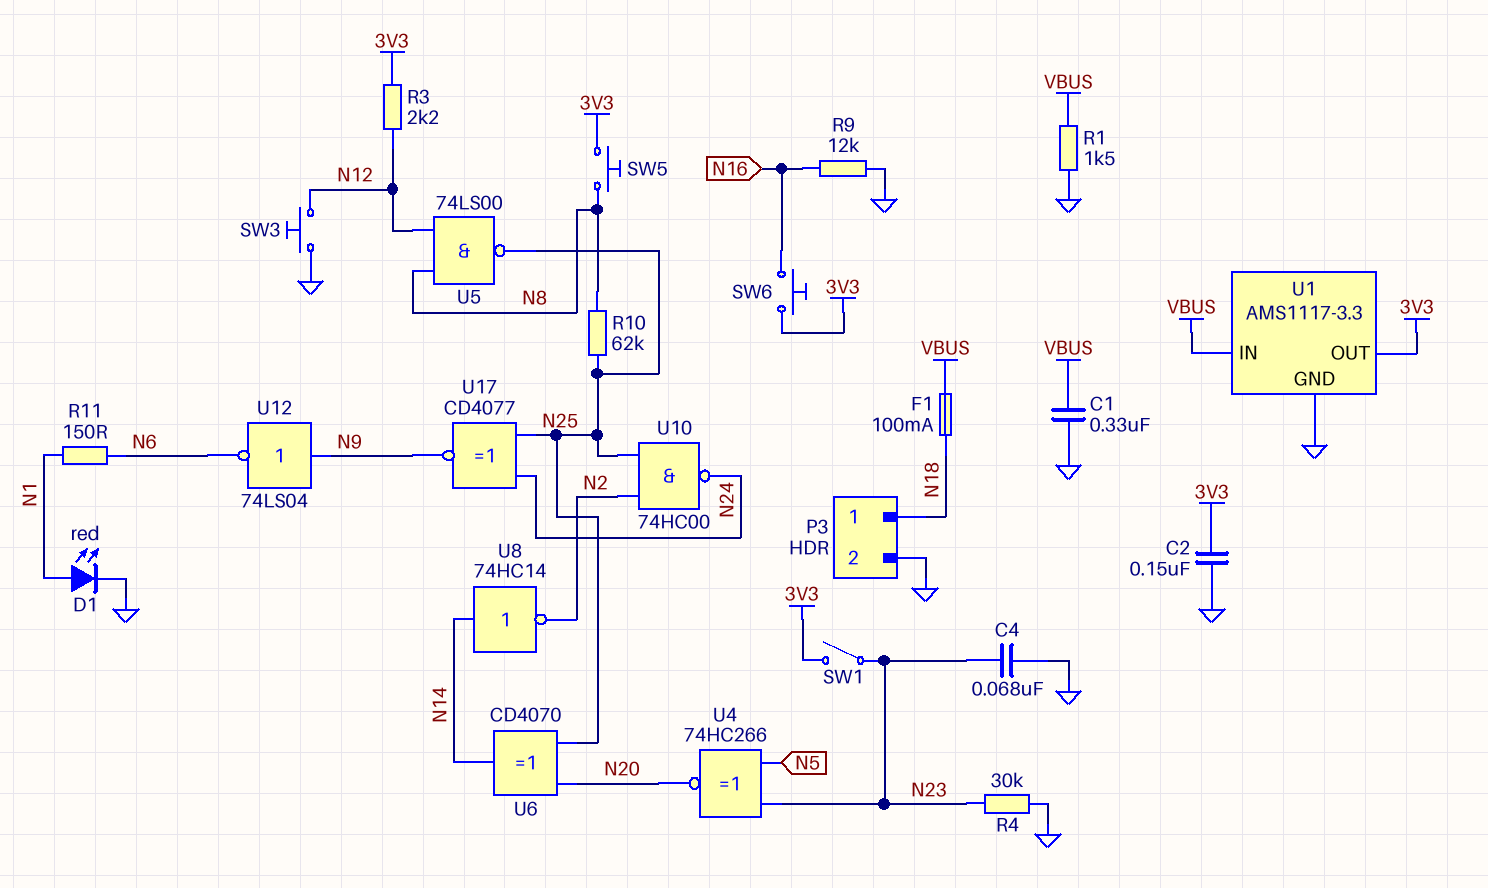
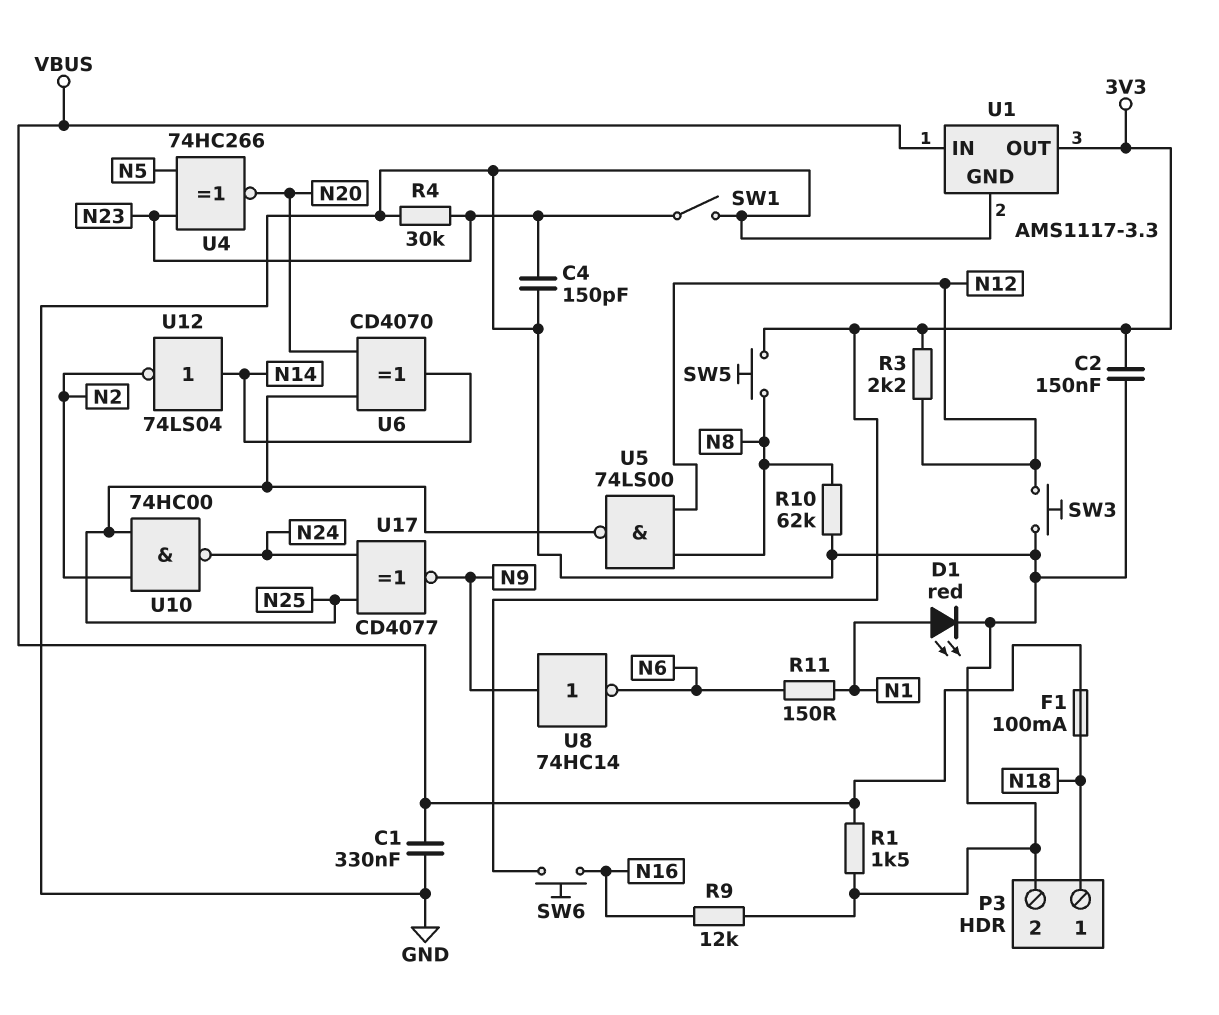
C4: 68nF (GND, N23) -> 150pF (GND, N23)
R10: 62k (N8, N25) -> 62k (GND, N8)
SW1: switch (3V3, N23) -> switch (GND, N23)
U8: NOT 74HC14 (in N14, out N2) -> NOT 74HC14 (in N9, out N6)
U12: NOT 74LS04 (in N9, out N6) -> NOT 74LS04 (in N14, out N2)

